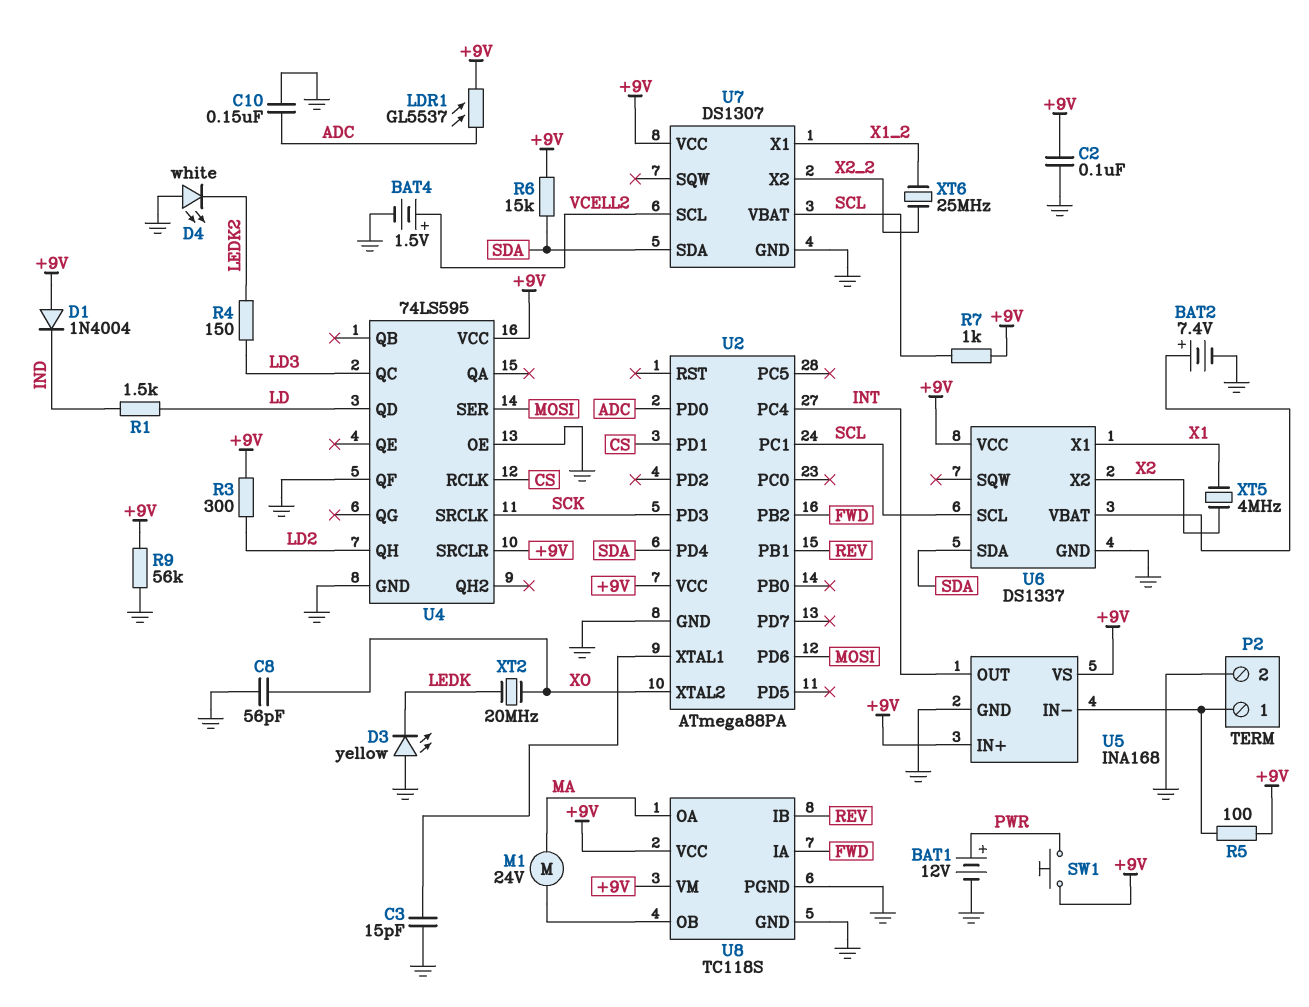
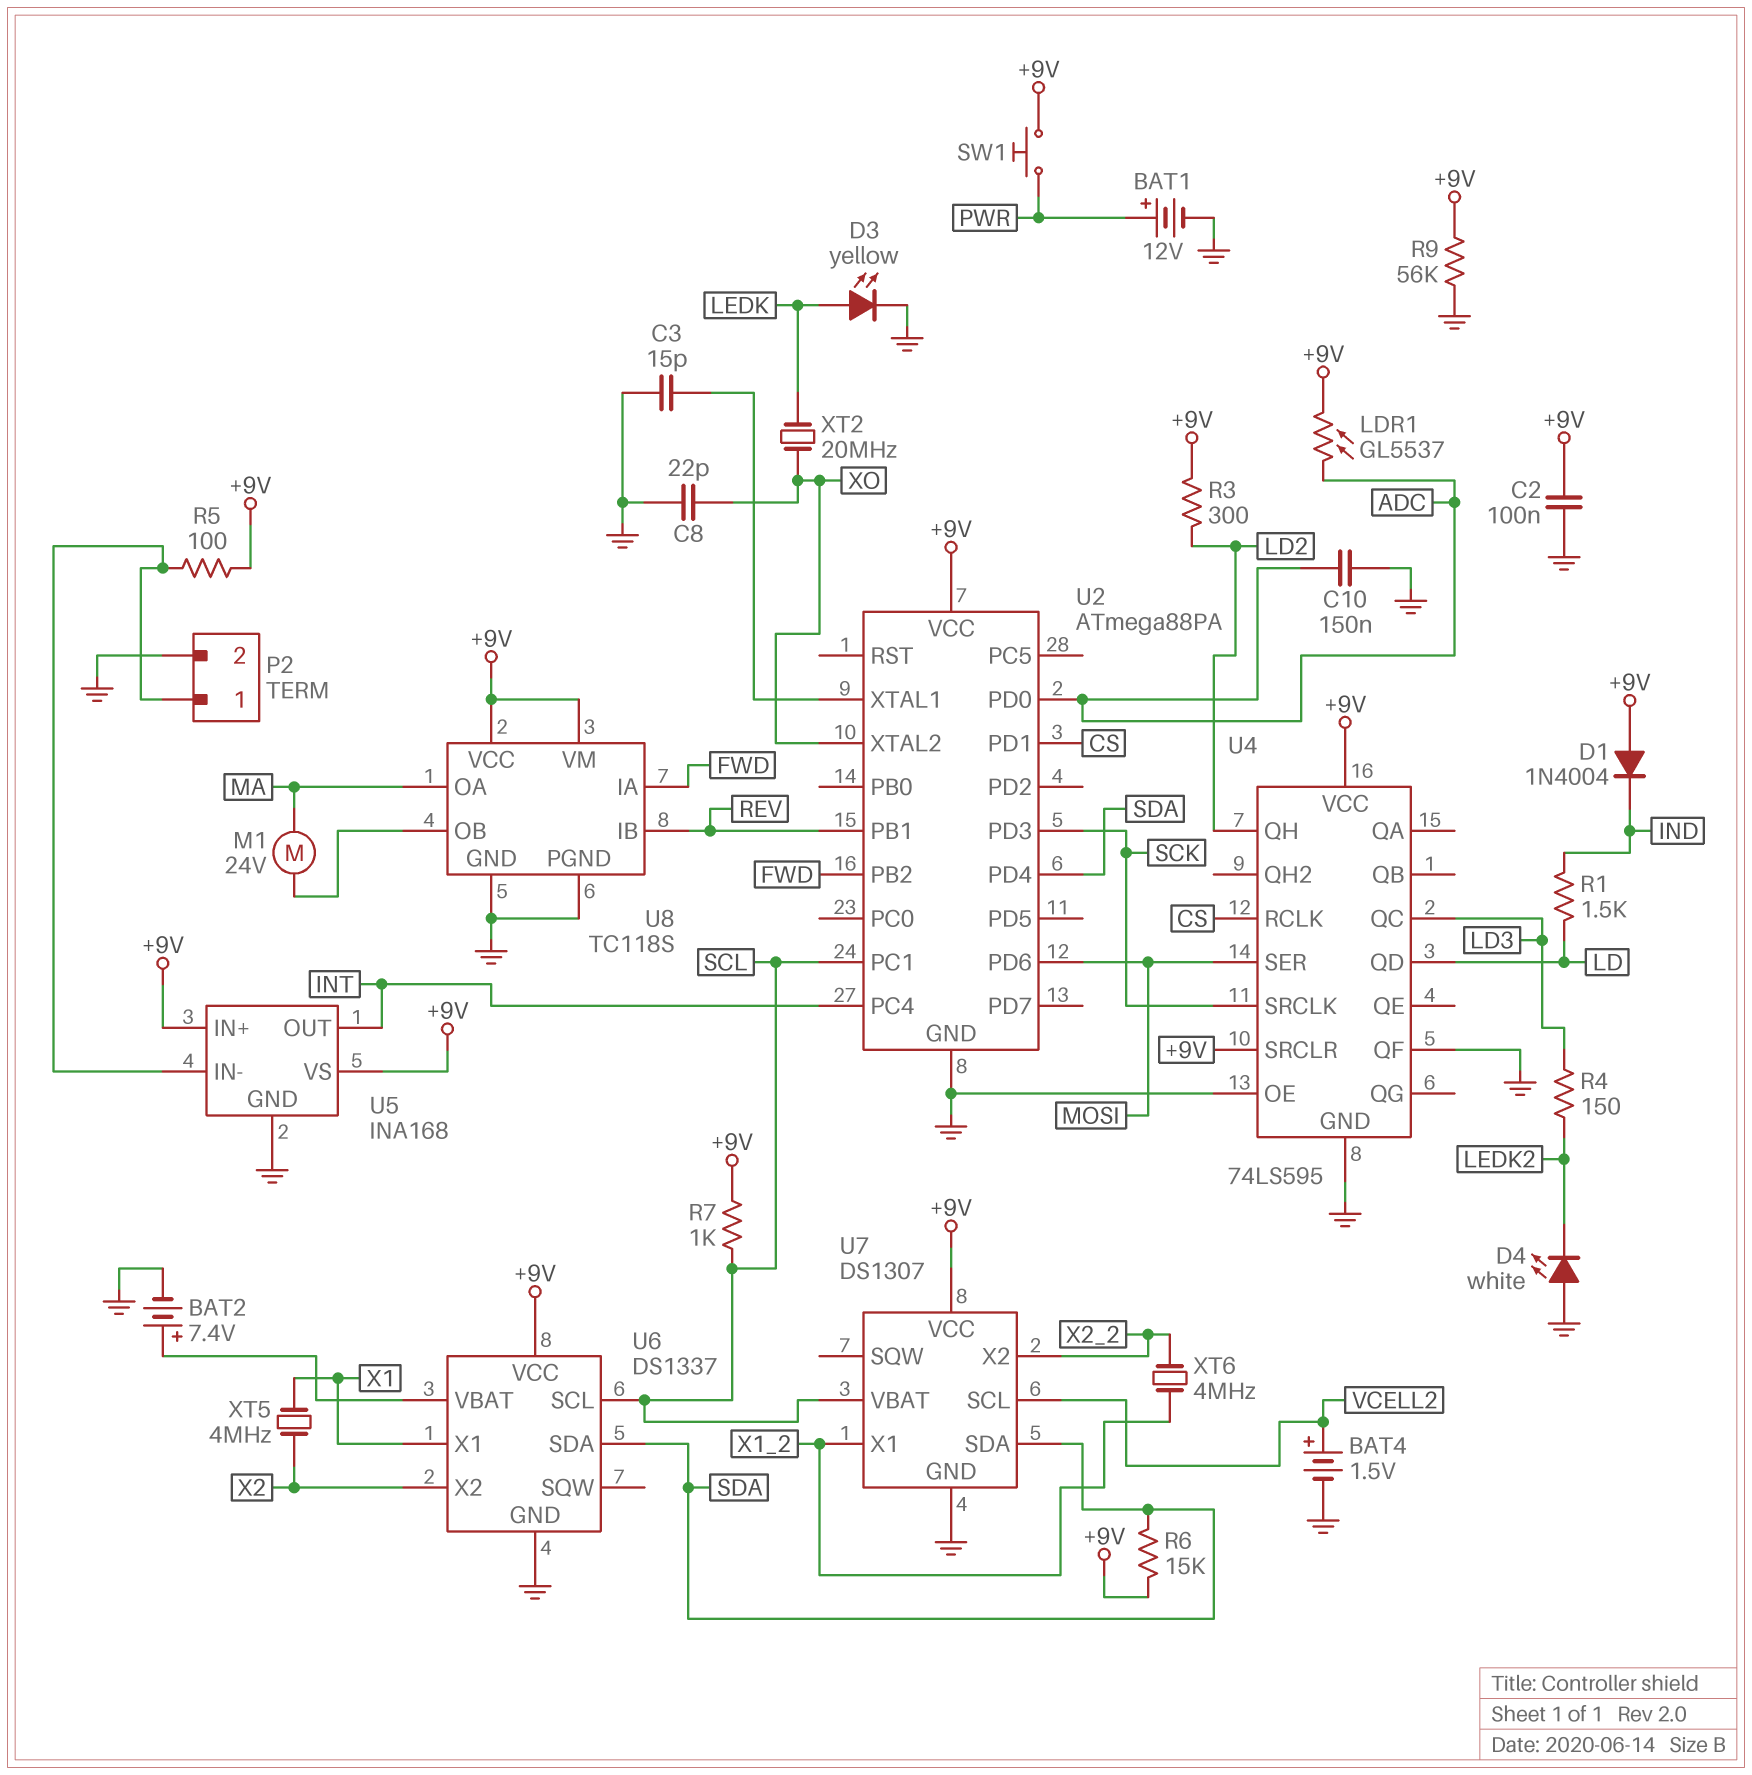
C8: 56pF (GND, XO) -> 22pF (GND, XO)
D3: LED yellow (A GND, K LEDK) -> LED yellow (A LEDK, K GND)
XT6: 25MHz (X1_2, X2_2) -> 4MHz (X1_2, X2_2)

